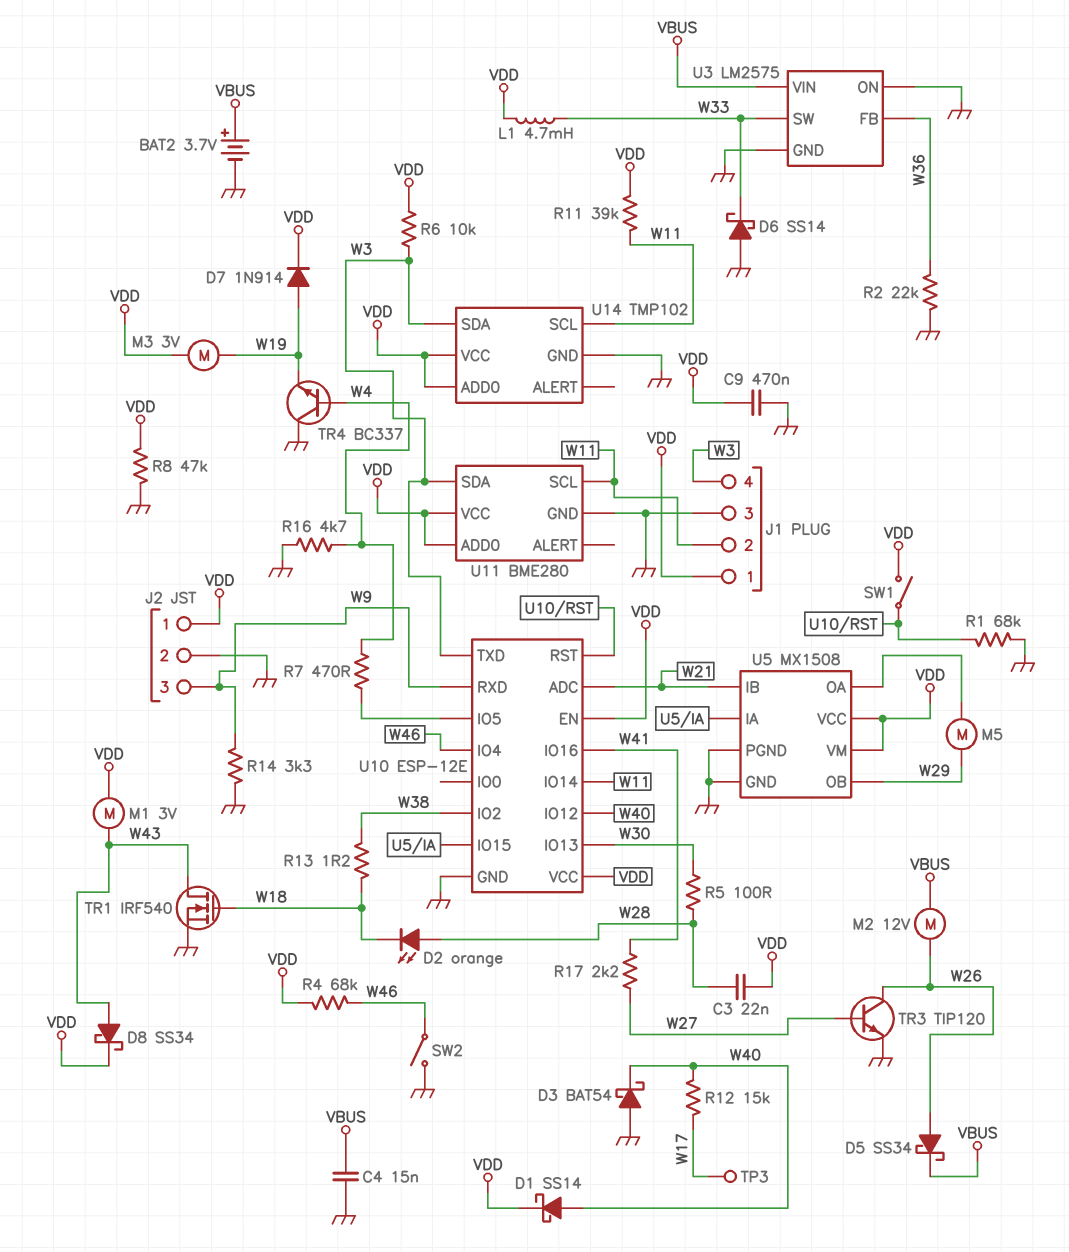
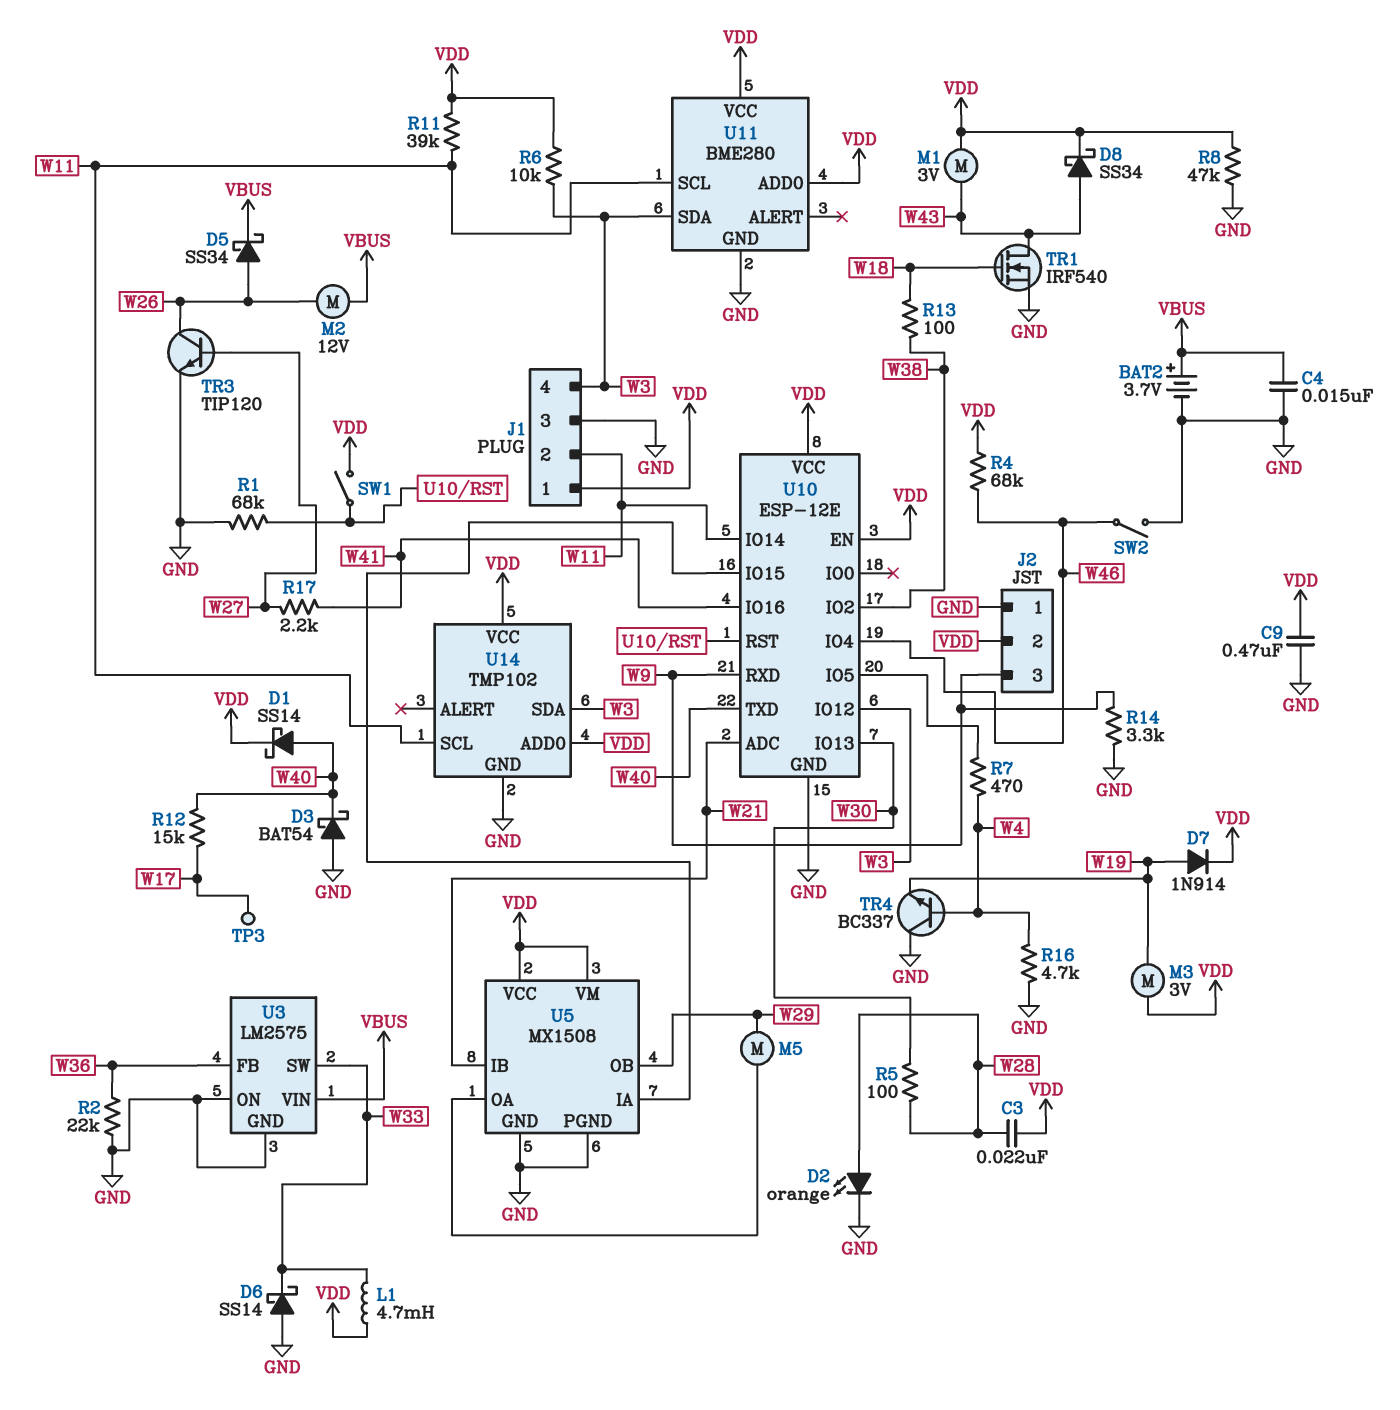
D2: LED orange (A W28, K W18) -> LED orange (A W28, K GND)
J2 pin 1: VDD -> GND
J2 pin 2: GND -> VDD
R13: 1.2 (W18, W38) -> 100 (W18, W38)
U10 pin IO12: W40 -> W3
U10 pin TXD: W3 -> W40

